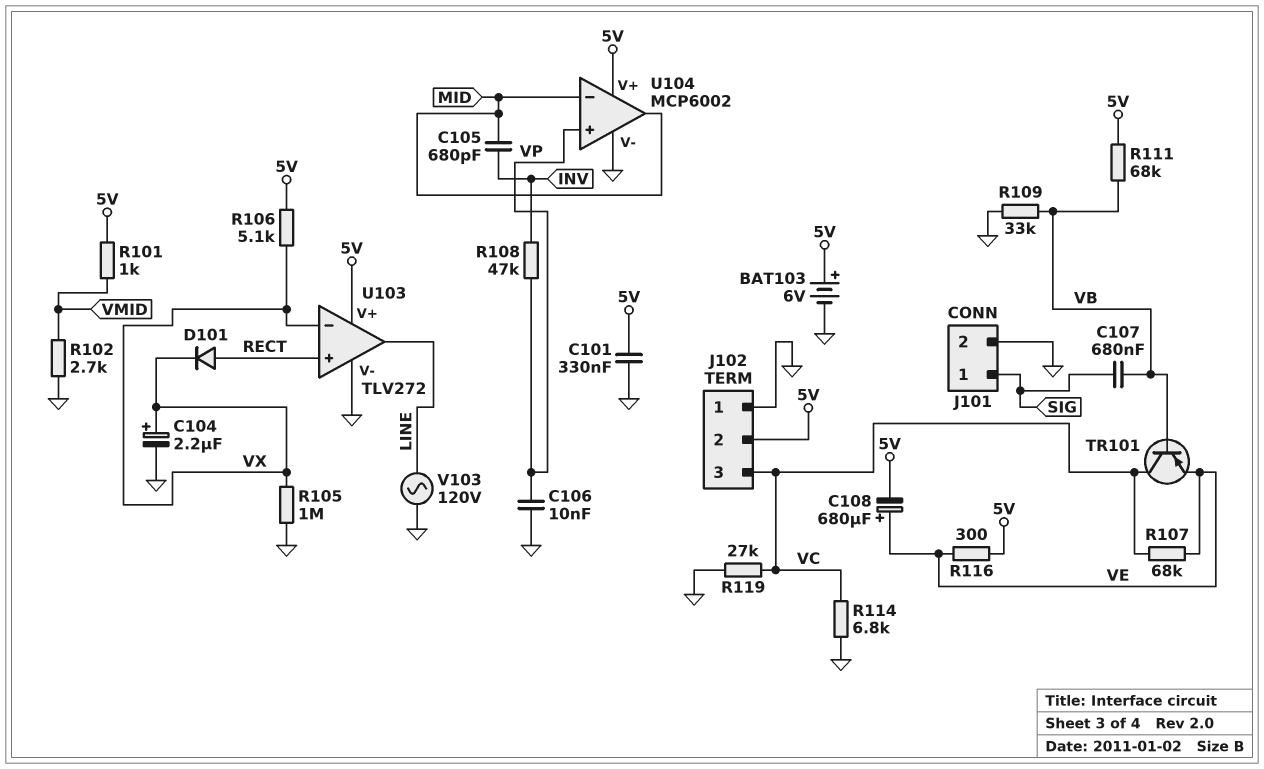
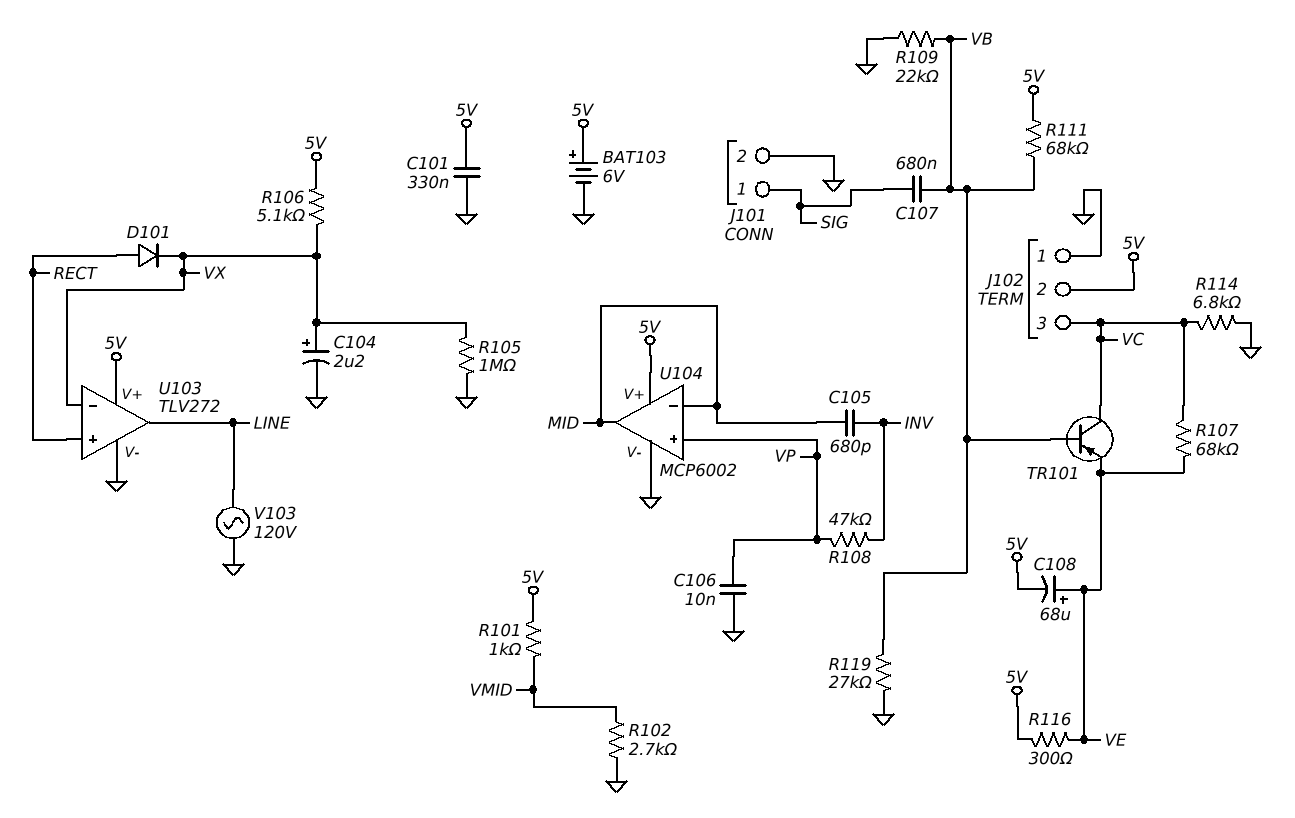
C108: 680uF (plus VE, minus 5V) -> 68uF (plus VE, minus 5V)
R109: 33k (GND, VB) -> 22k (GND, VB)
R119: 27k (GND, VC) -> 27k (GND, VB)

